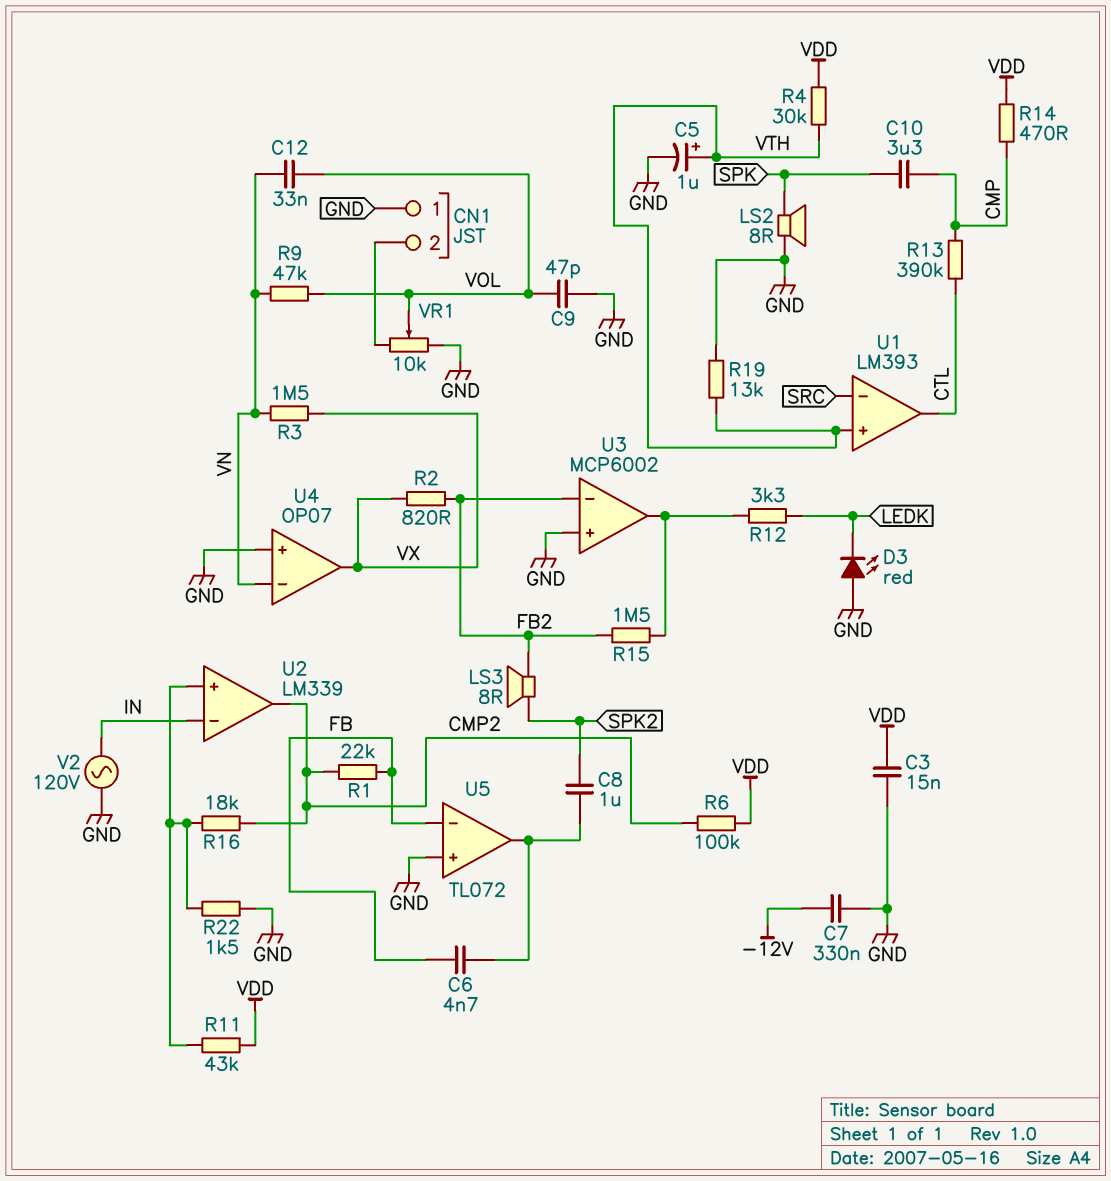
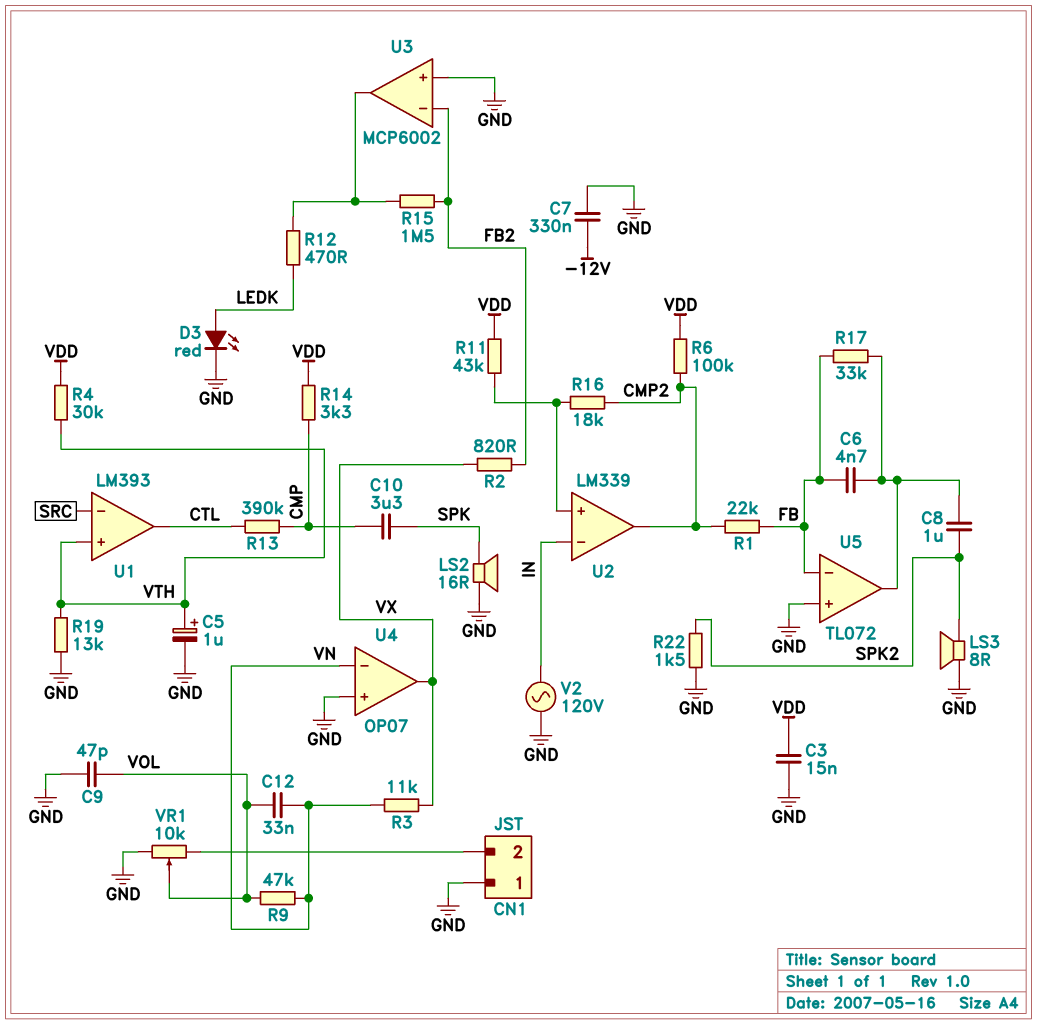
D3: LED red (A GND, K LEDK) -> LED red (A LEDK, K GND)
LS2: speaker 8R (GND, SPK) -> speaker 16R (GND, SPK)
LS3: speaker 8R (FB2, SPK2) -> speaker 8R (GND, SPK2)
R3: 1.5M (VN, VX) -> 11k (VN, VX)
R12: 3.3k (LEDK, U3/out) -> 470 (LEDK, U3/out)
R14: 470 (CMP, VDD) -> 3.3k (CMP, VDD)
R17: none -> 33k (FB, U5/out)
R22: 1.5k (GND, U2/in+) -> 1.5k (GND, SPK2)

